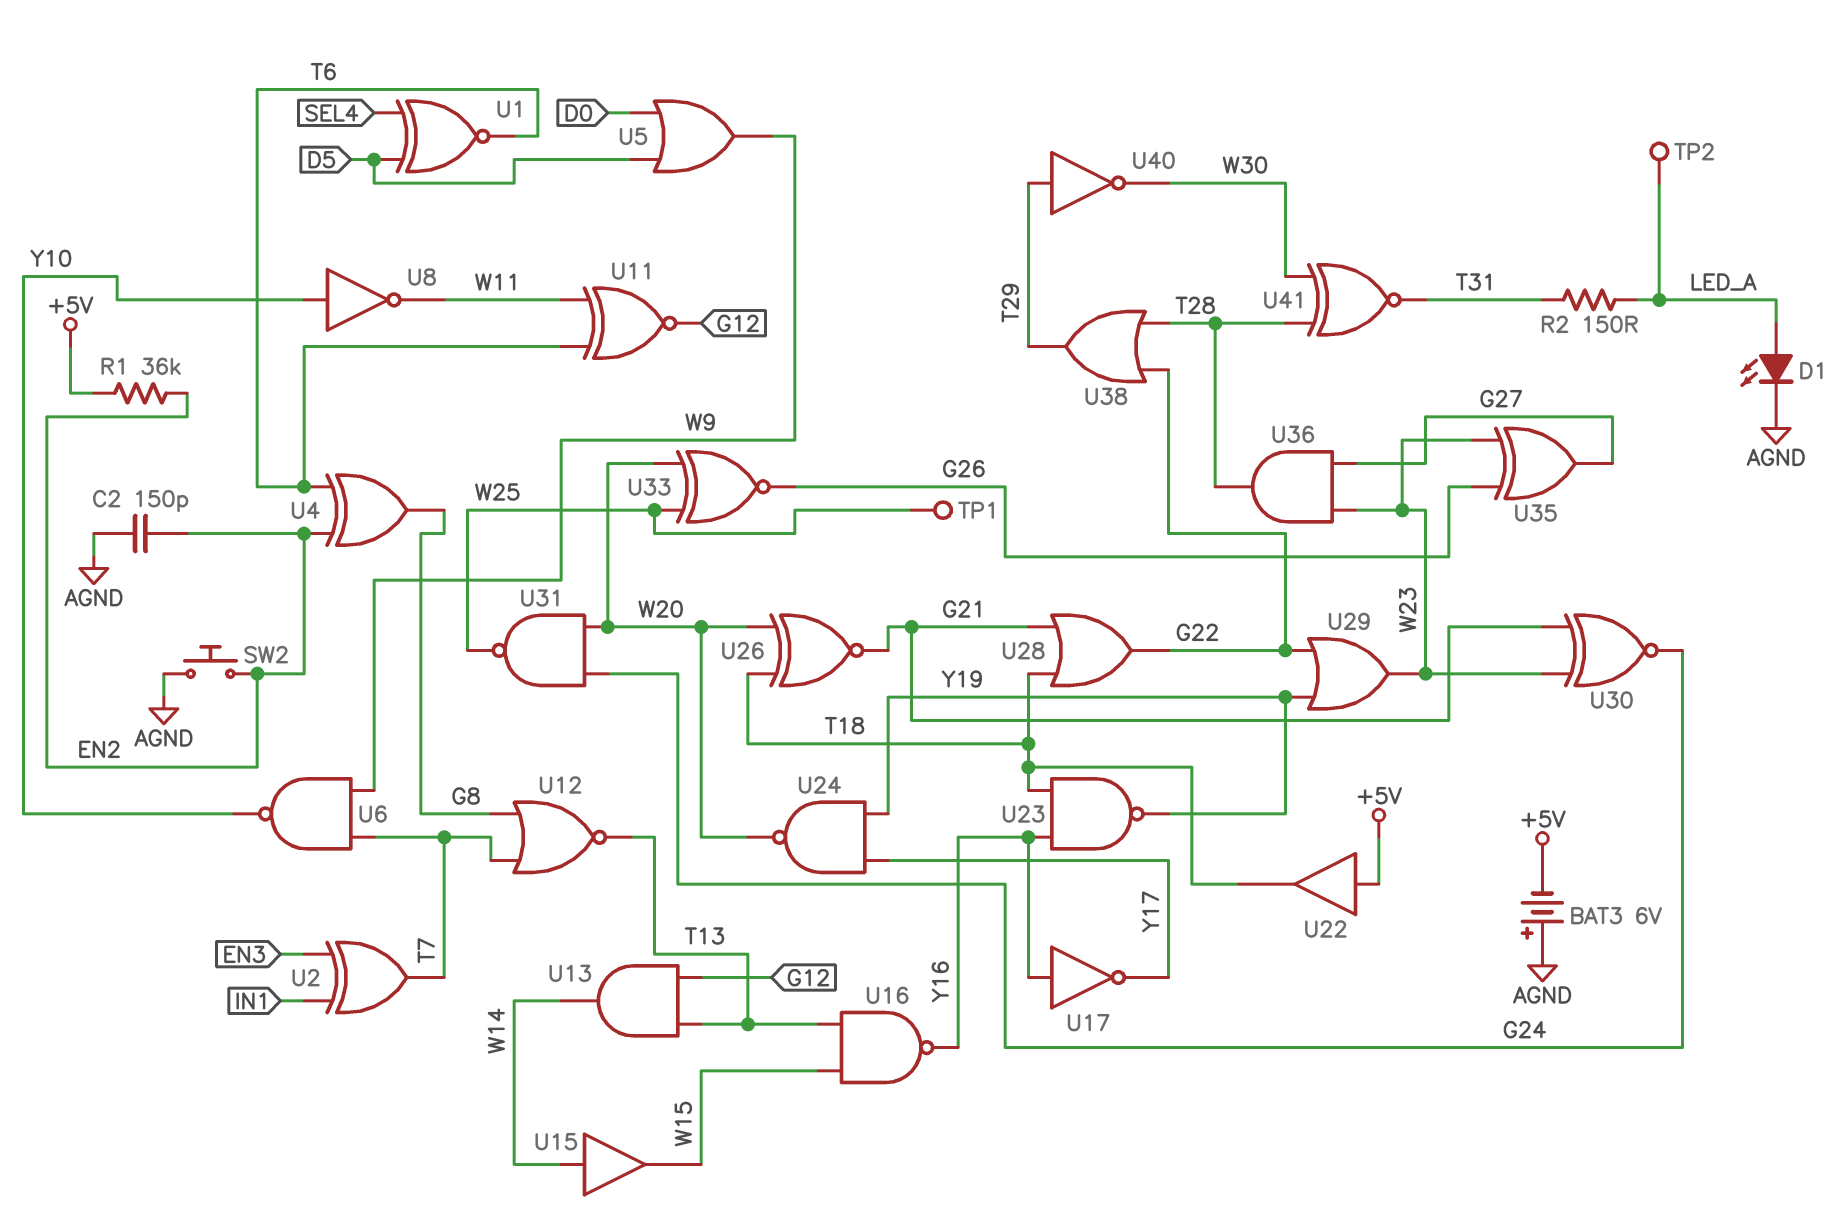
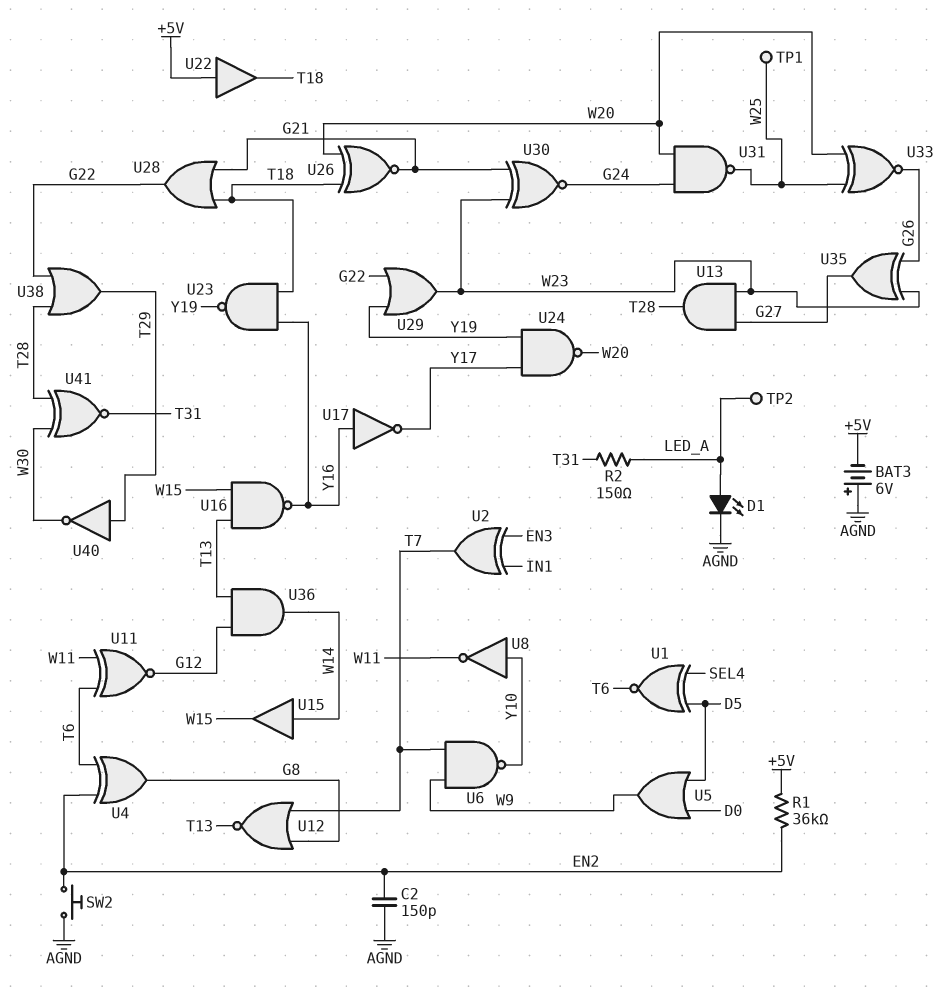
U13: AND (in G12, in T13, out W14) -> AND (in G27, in W23, out T28)
U36: AND (in G27, in W23, out T28) -> AND (in G12, in T13, out W14)

